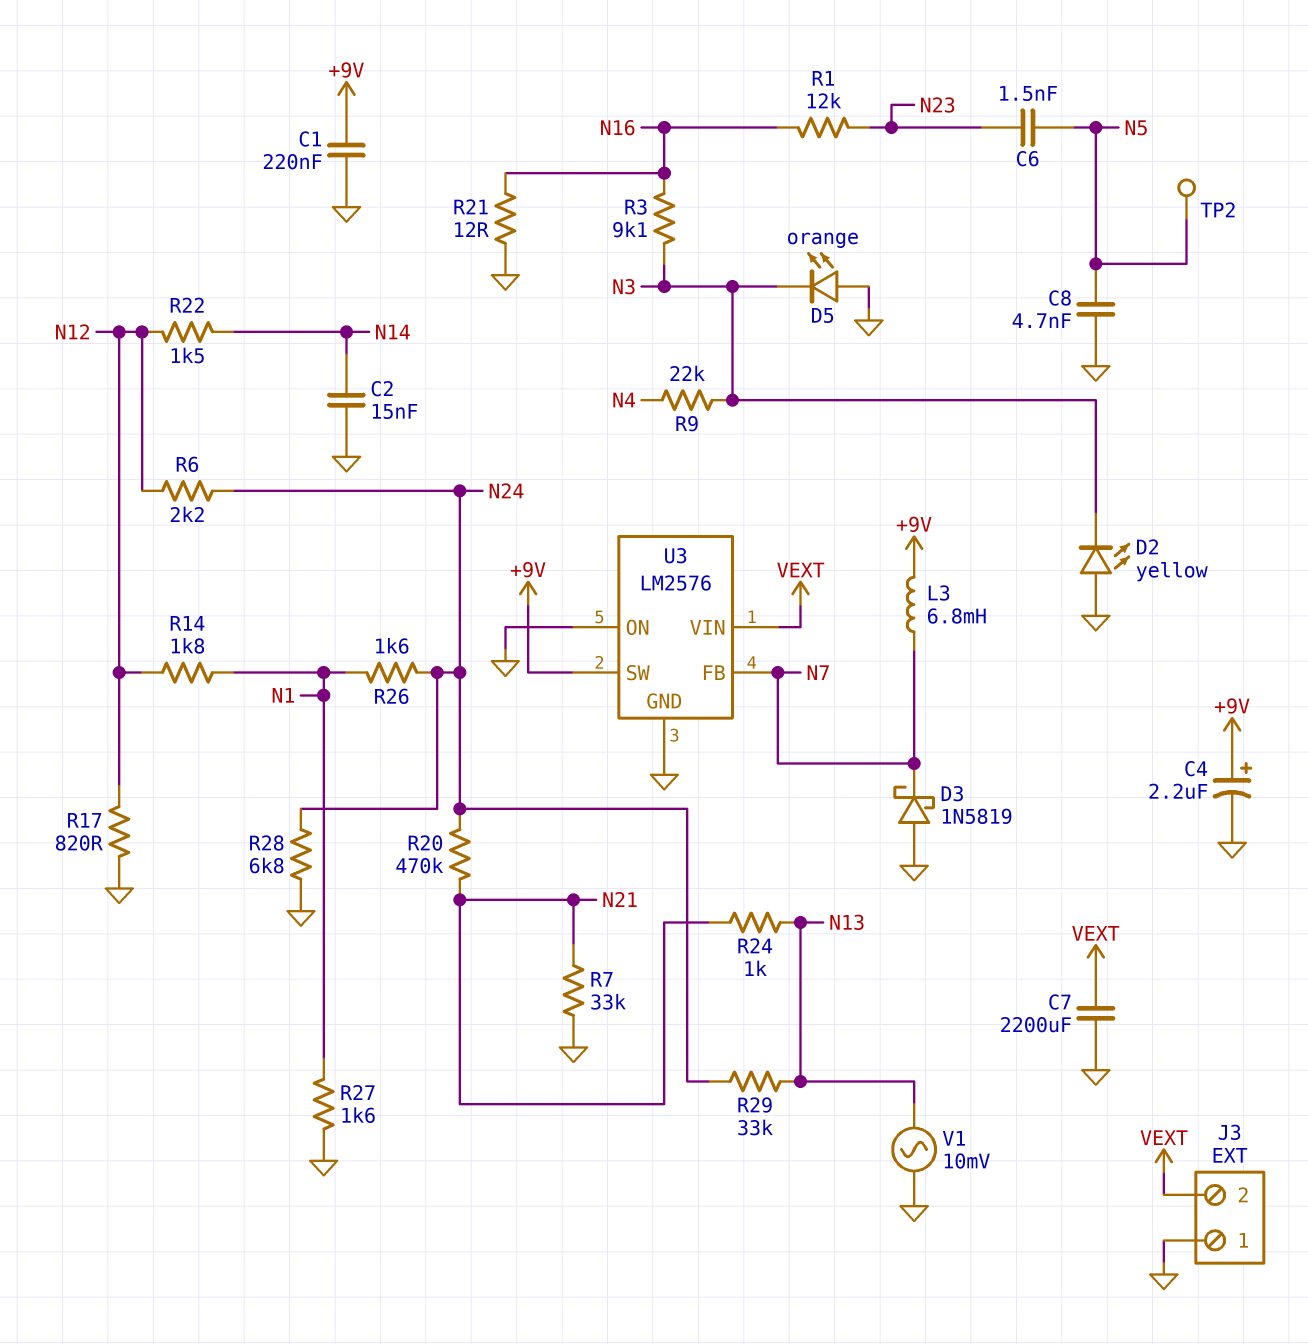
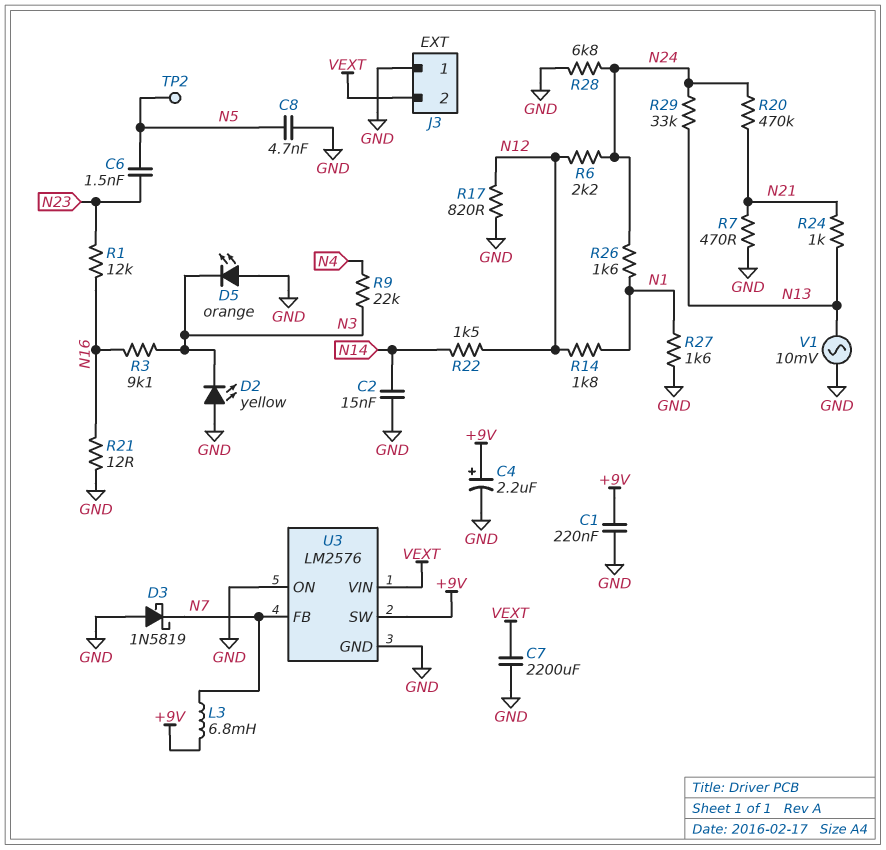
R7: 33k (GND, N21) -> 470 (GND, N21)

